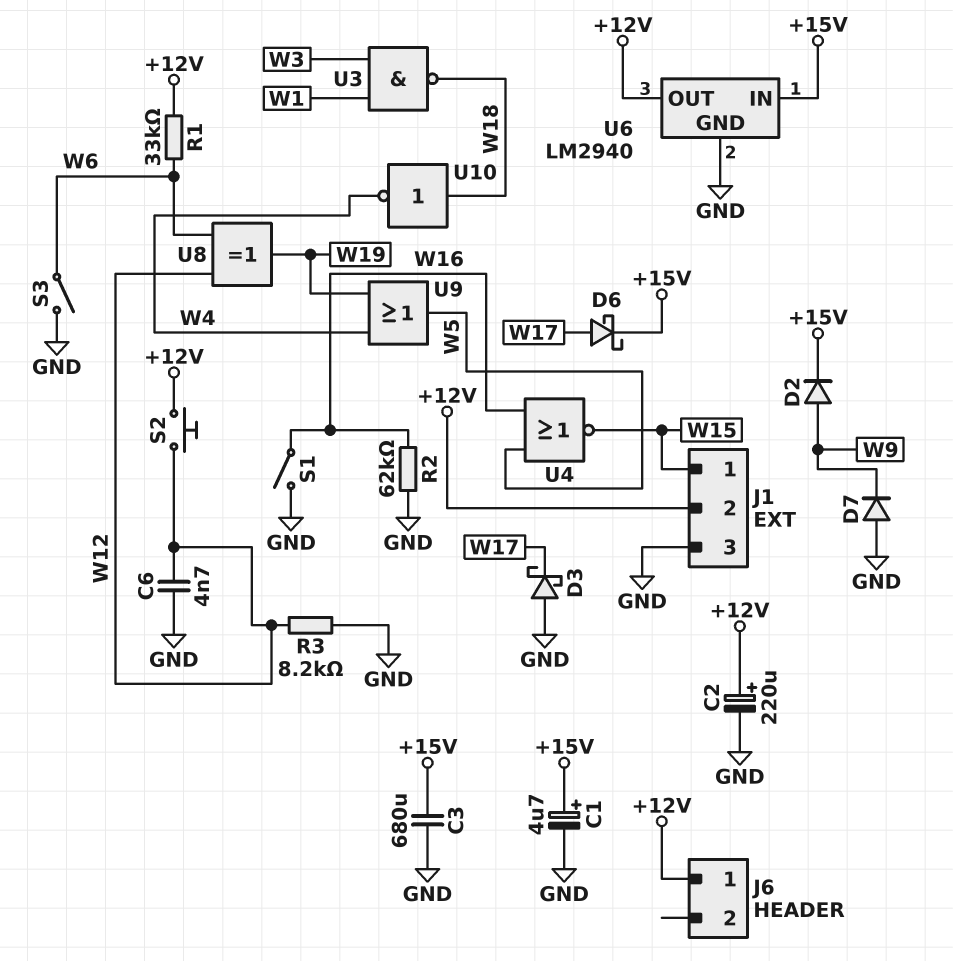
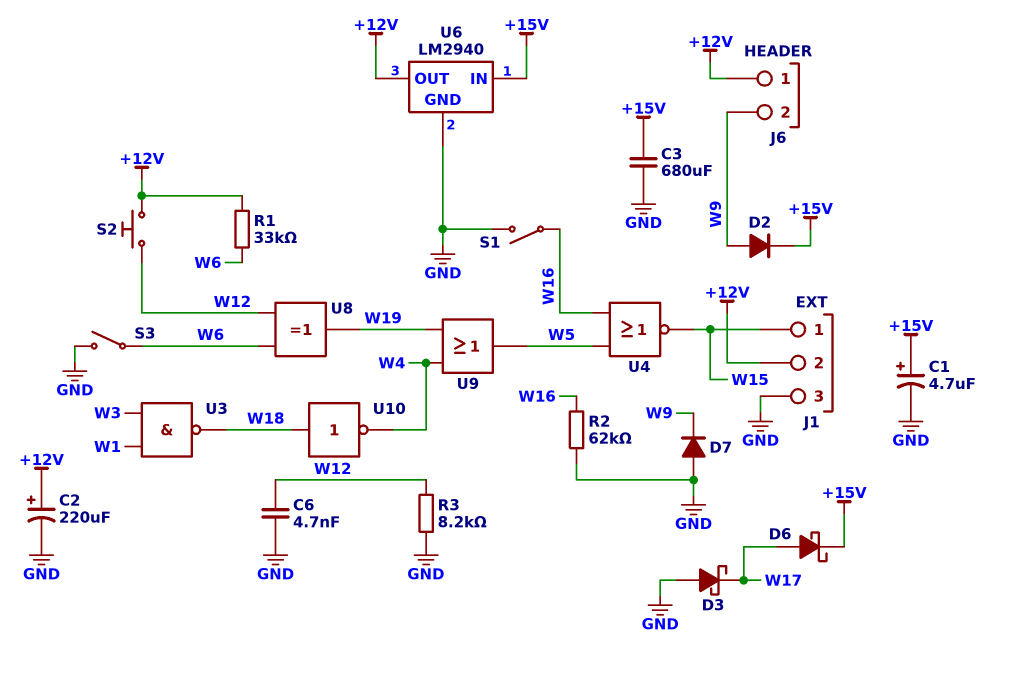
J6 pin 2: none -> W9

